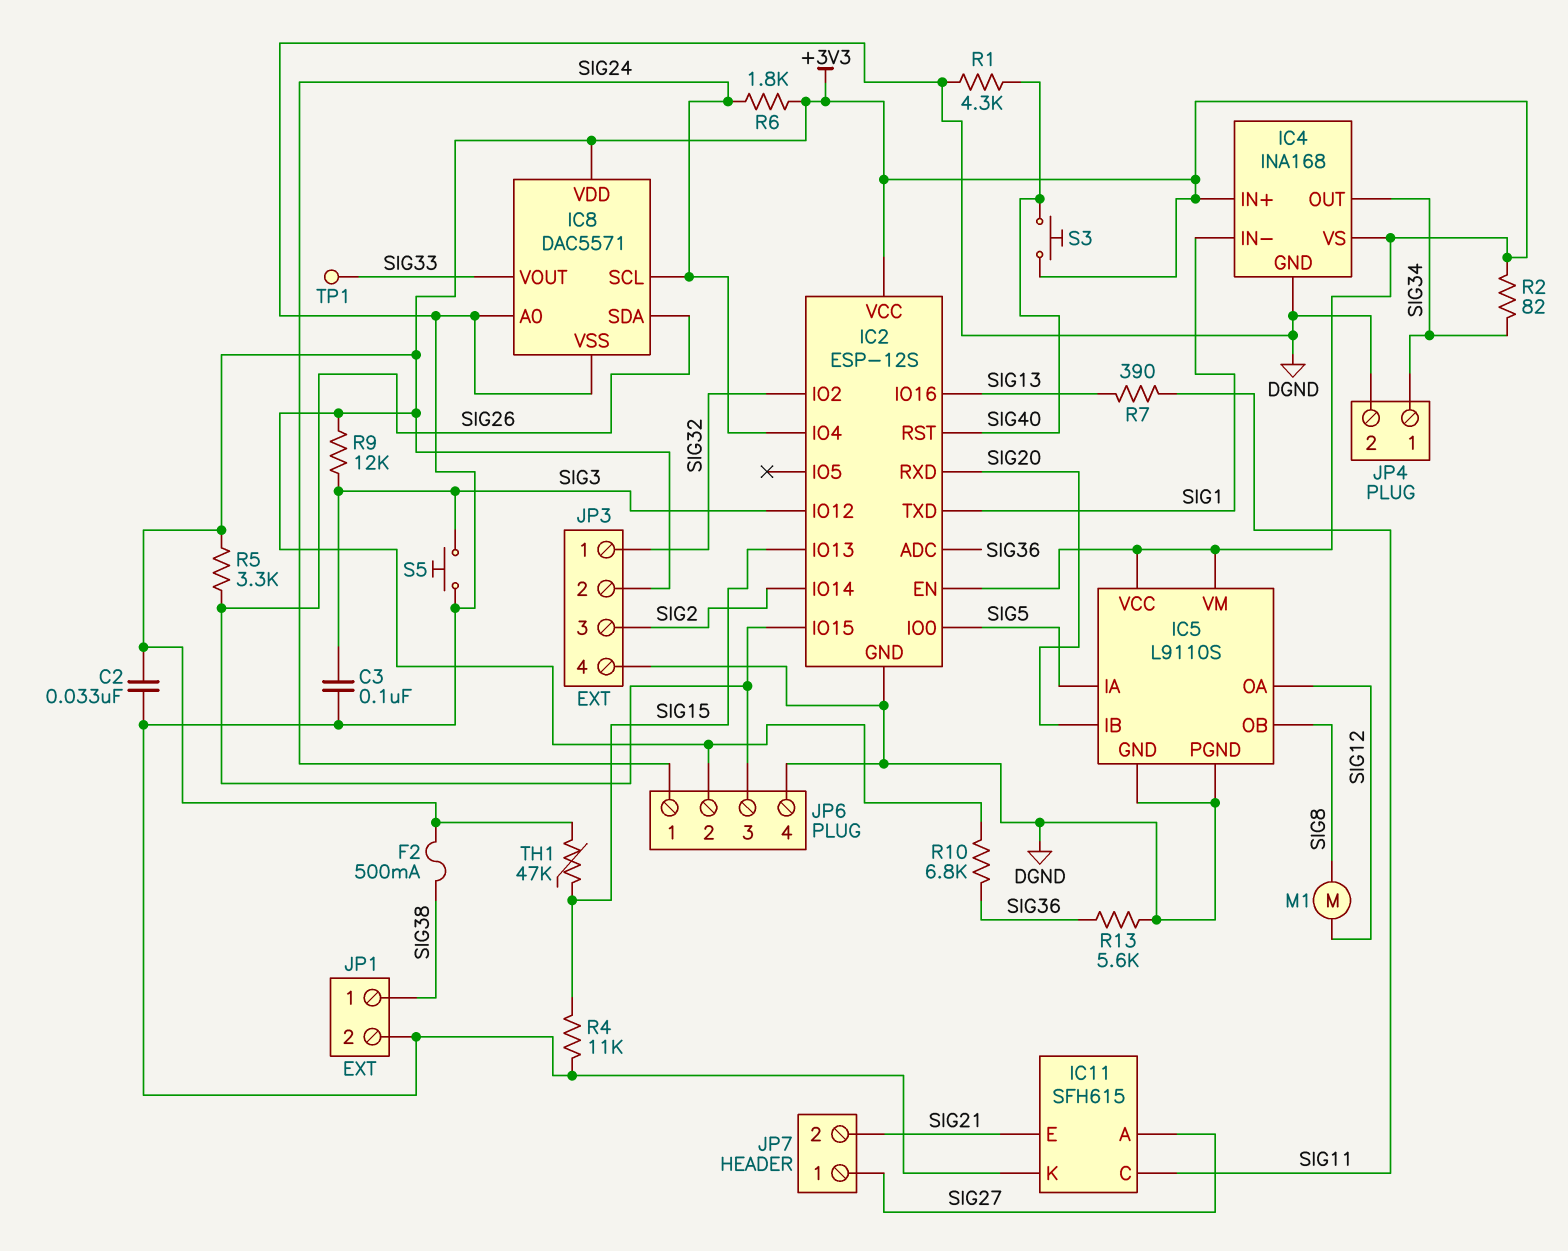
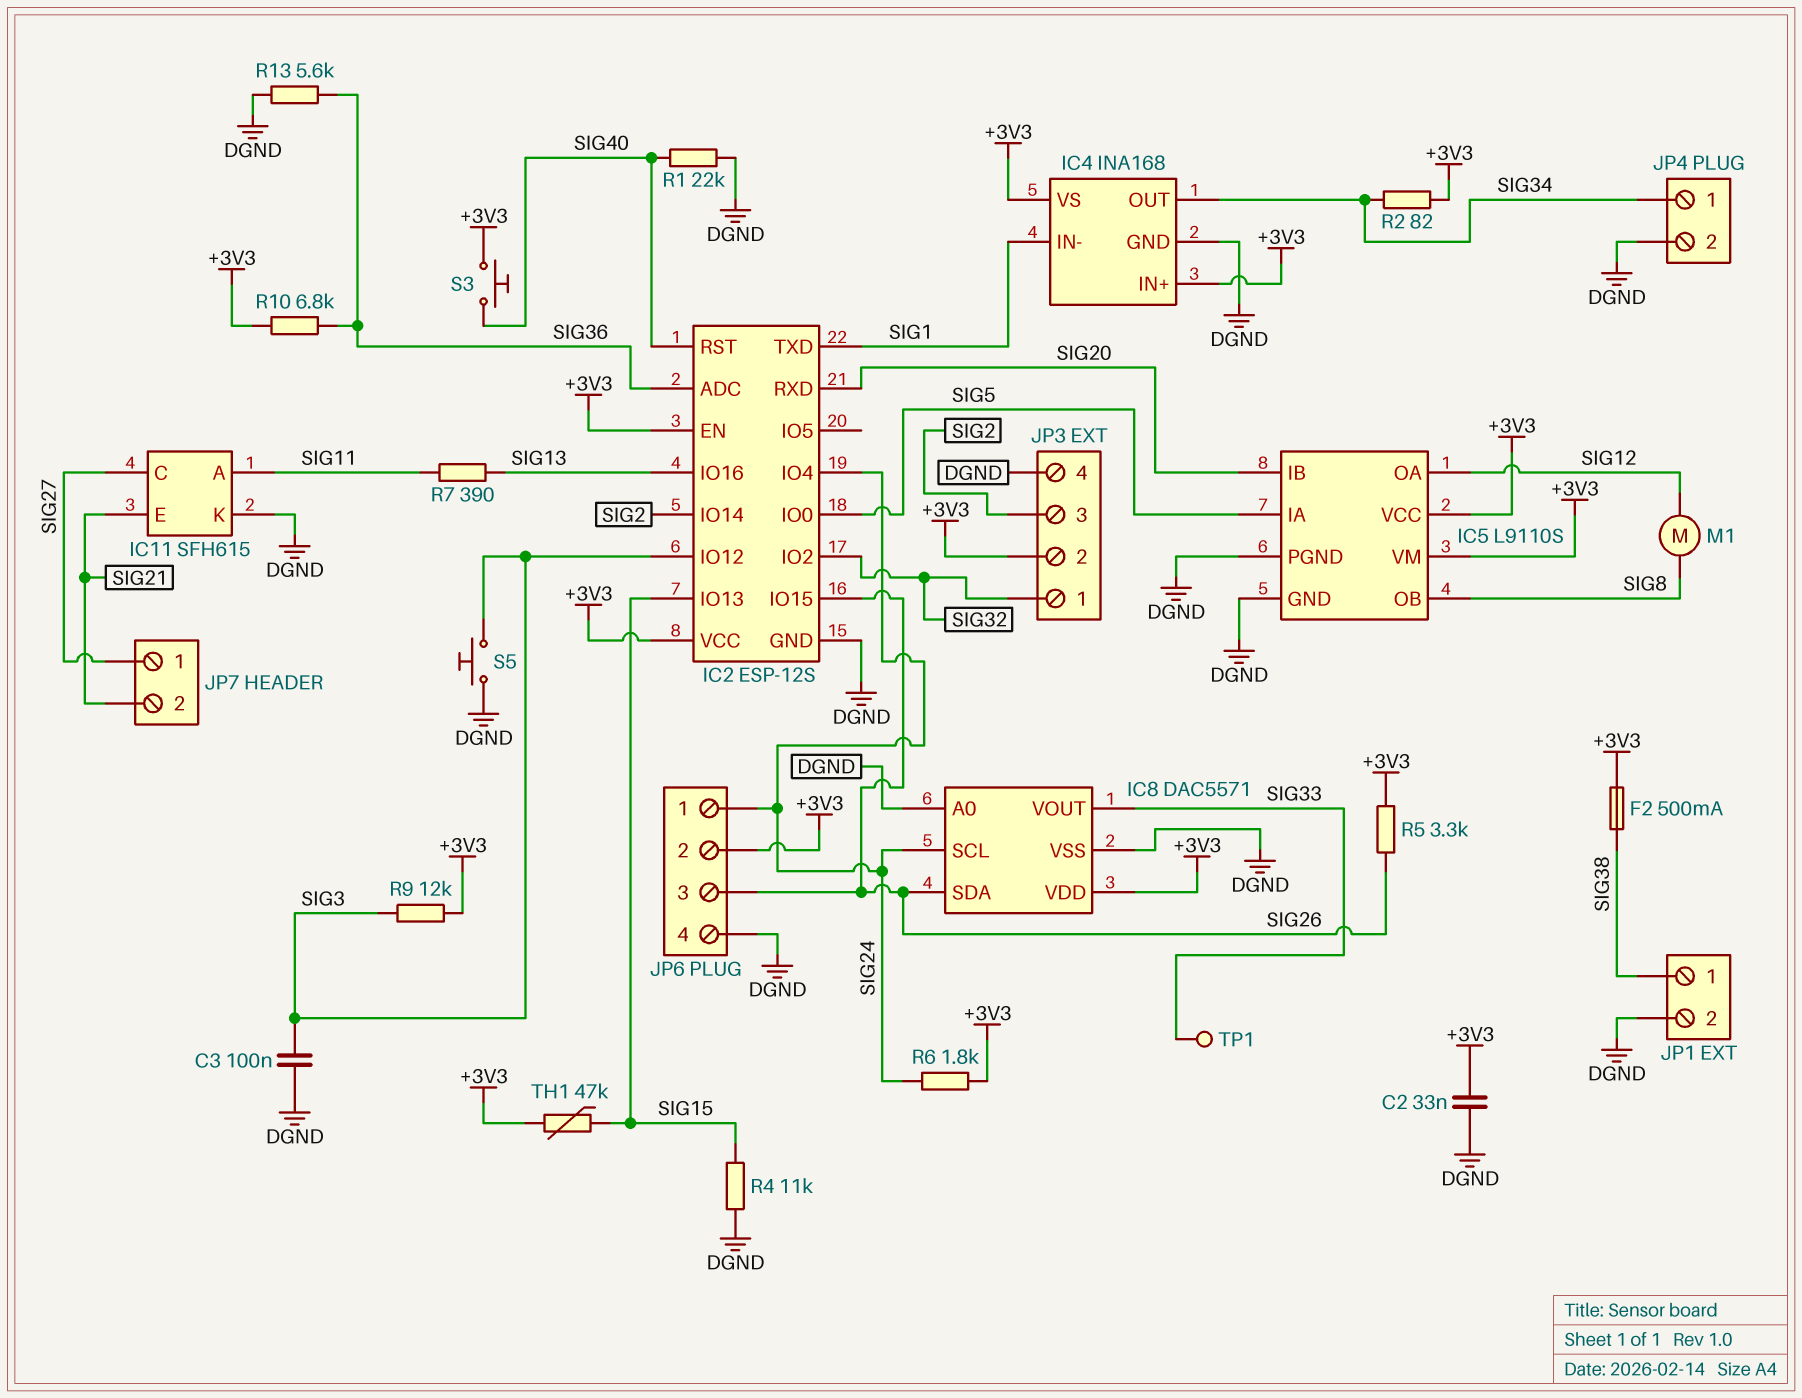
IC11 pin A: SIG27 -> SIG11
IC11 pin C: SIG11 -> SIG27
R1: 4.3k (DGND, SIG40) -> 22k (DGND, SIG40)

